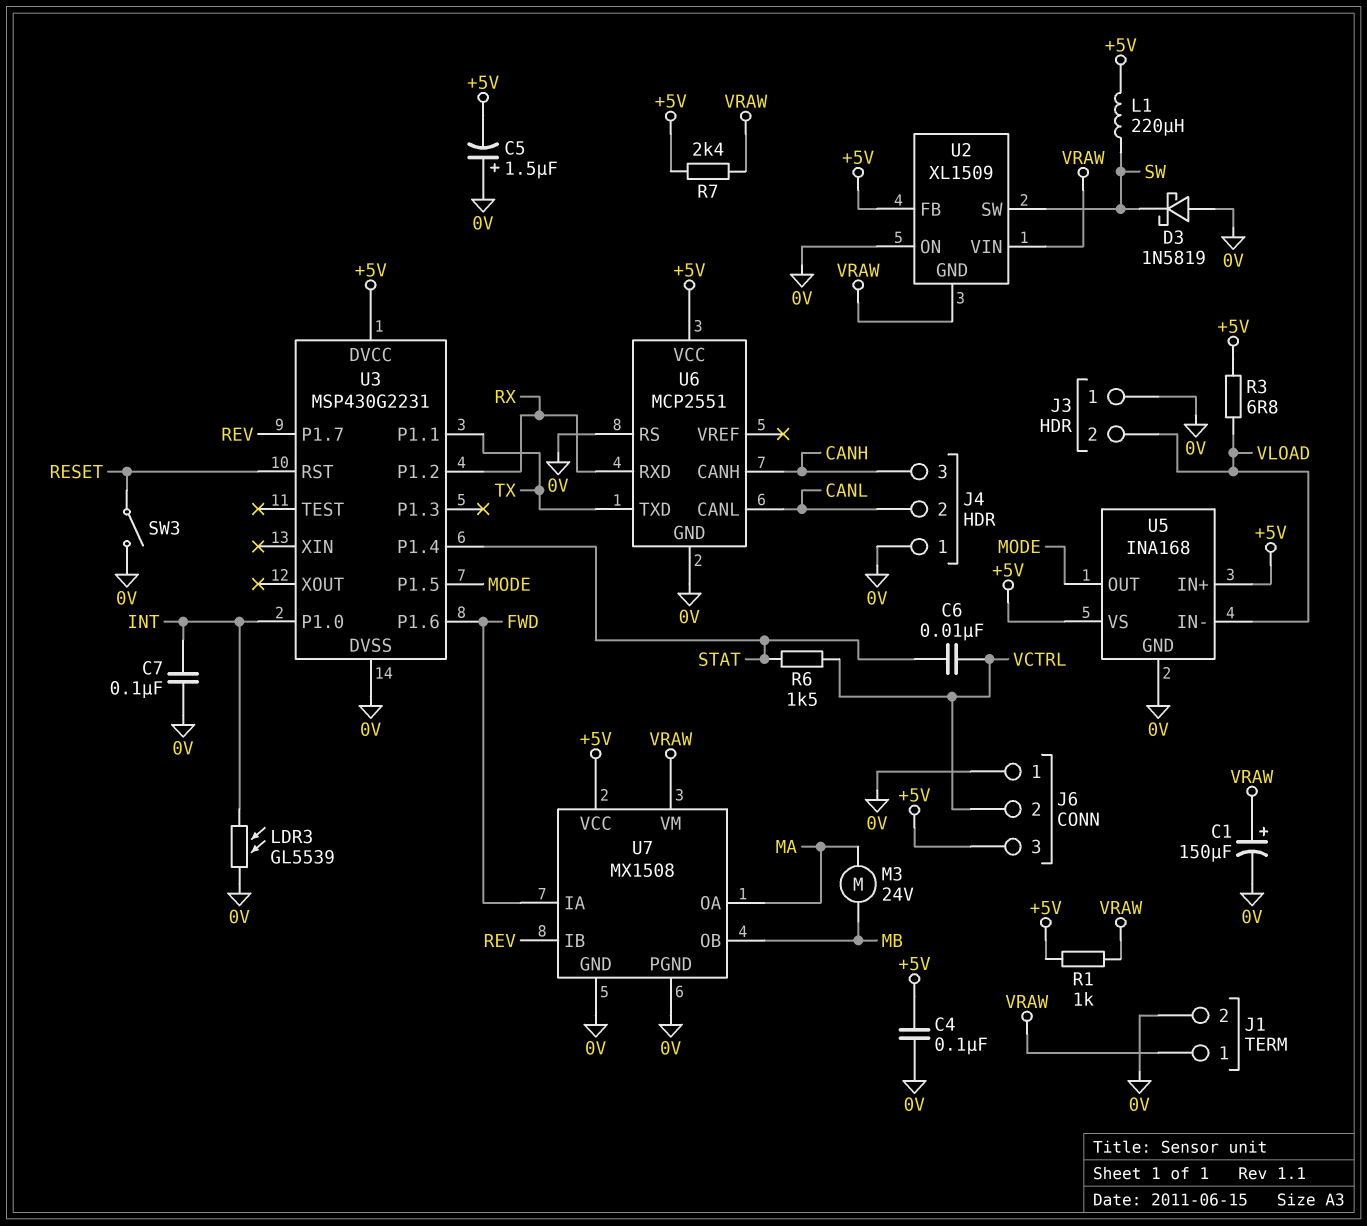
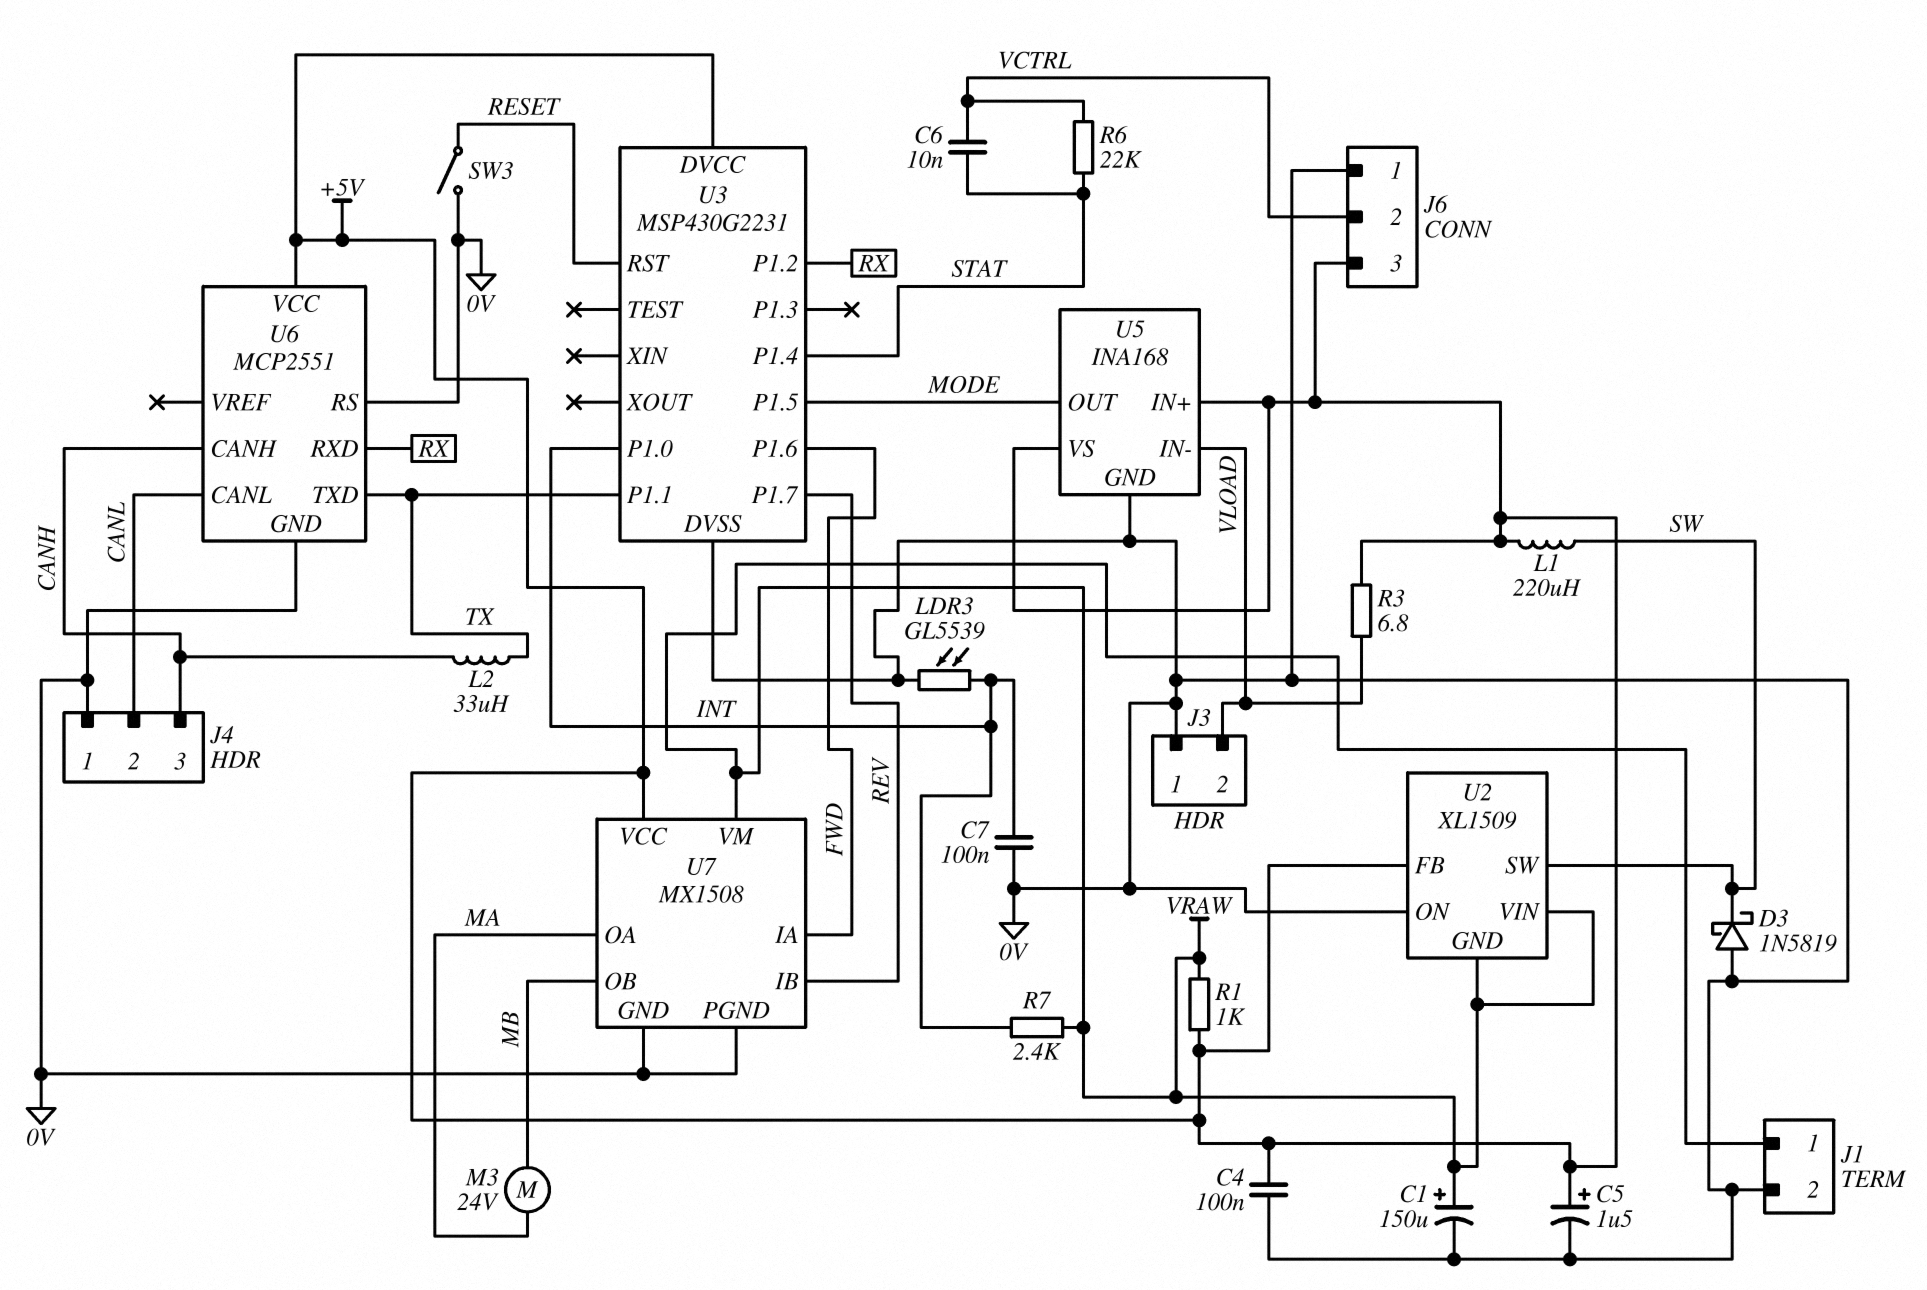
C5: 1.5uF (plus 0V, minus +5V) -> 1.5uF (plus +5V, minus 0V)
L2: none -> 33uH (CANH, TX)
R6: 1.5k (STAT, VCTRL) -> 22k (STAT, VCTRL)
R7: 2.4k (+5V, VRAW) -> 2.4k (INT, VRAW)

